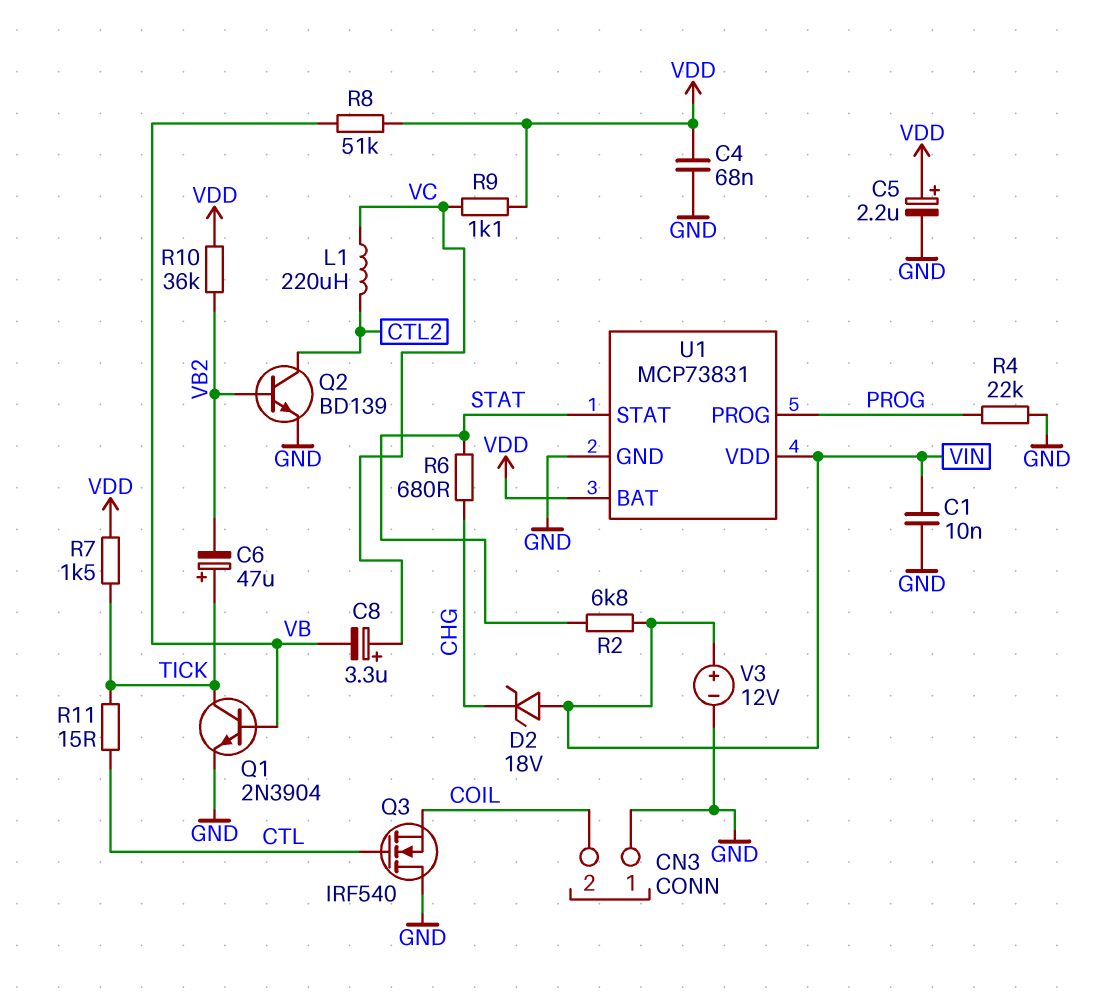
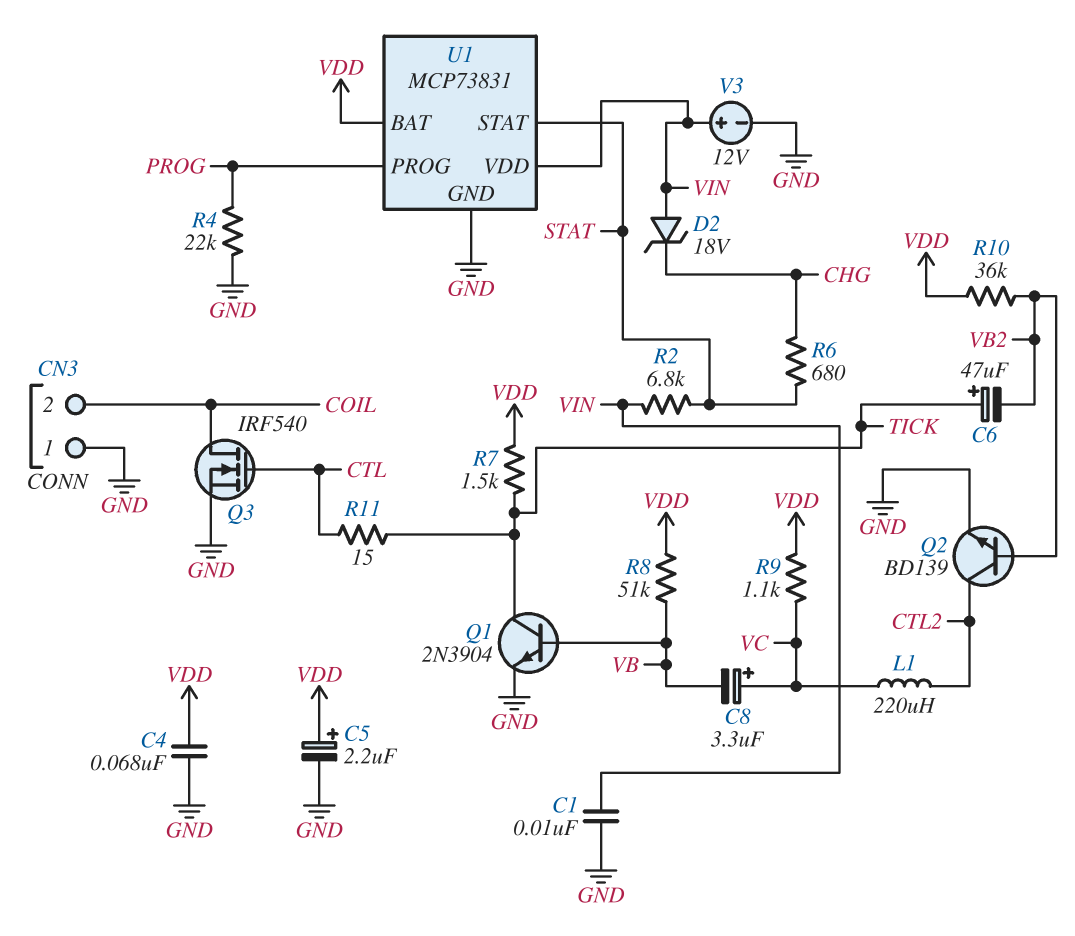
Q3: NMOS IRF540 (G CTL, D GND, S COIL) -> NMOS IRF540 (G CTL, D COIL, S GND)

